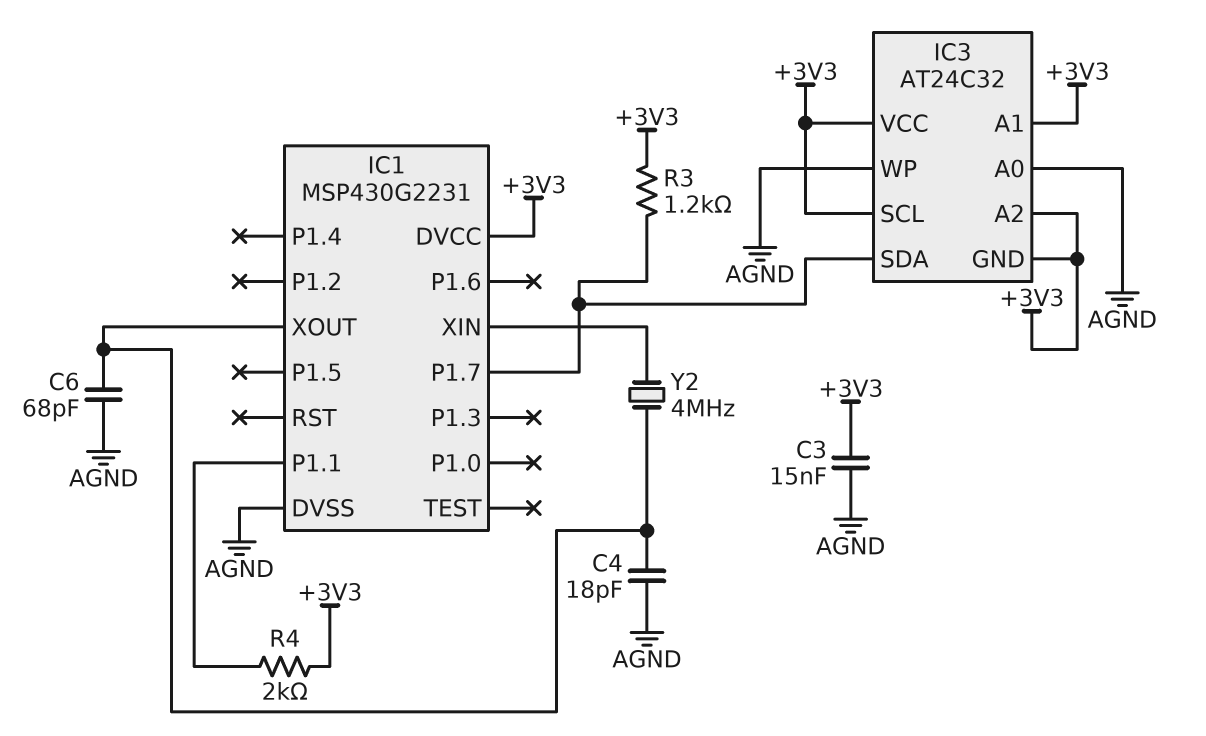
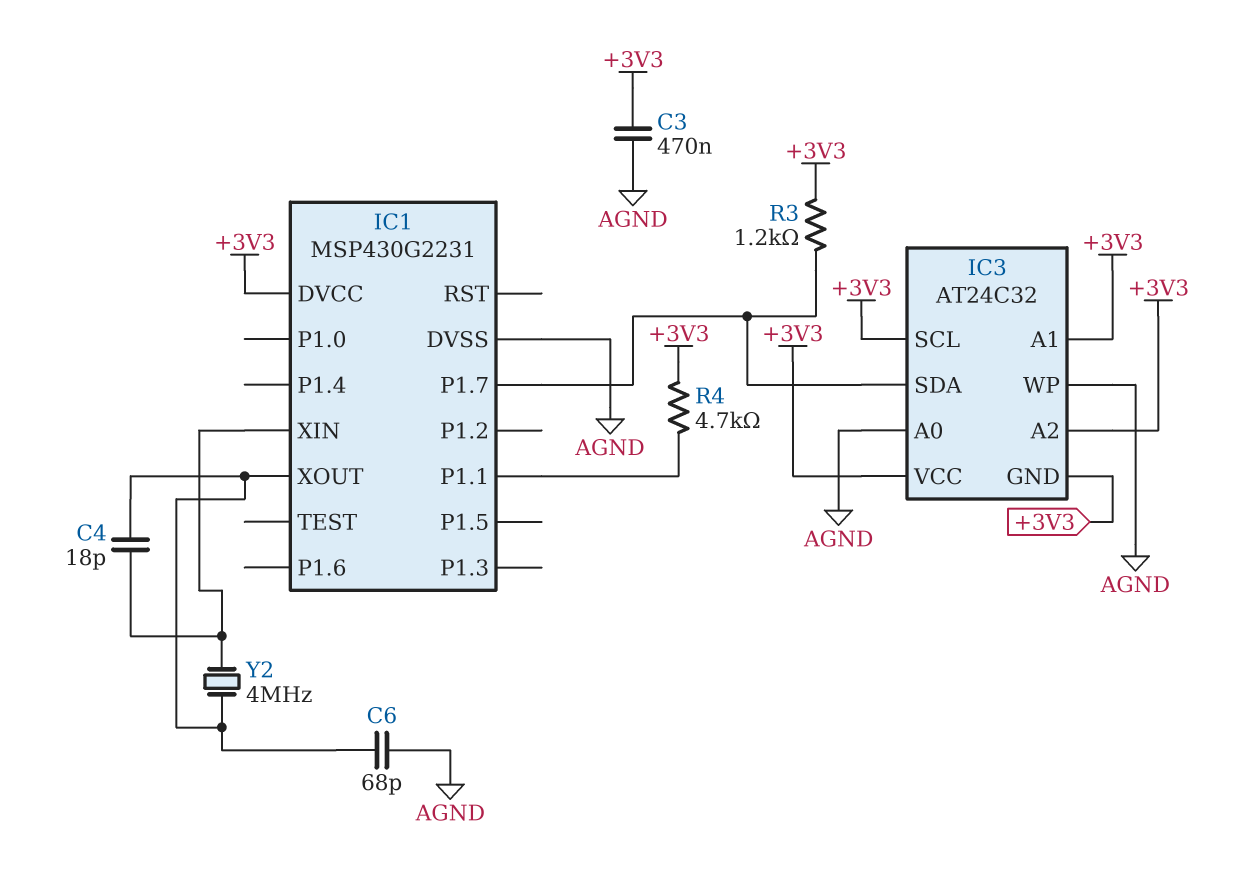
C3: 15nF (+3V3, AGND) -> 470nF (+3V3, AGND)
C4: 18pF (AGND, IC1/XOUT) -> 18pF (IC1/XIN, IC1/XOUT)
R4: 2k (+3V3, IC1/P1.1) -> 4.7k (+3V3, IC1/P1.1)

